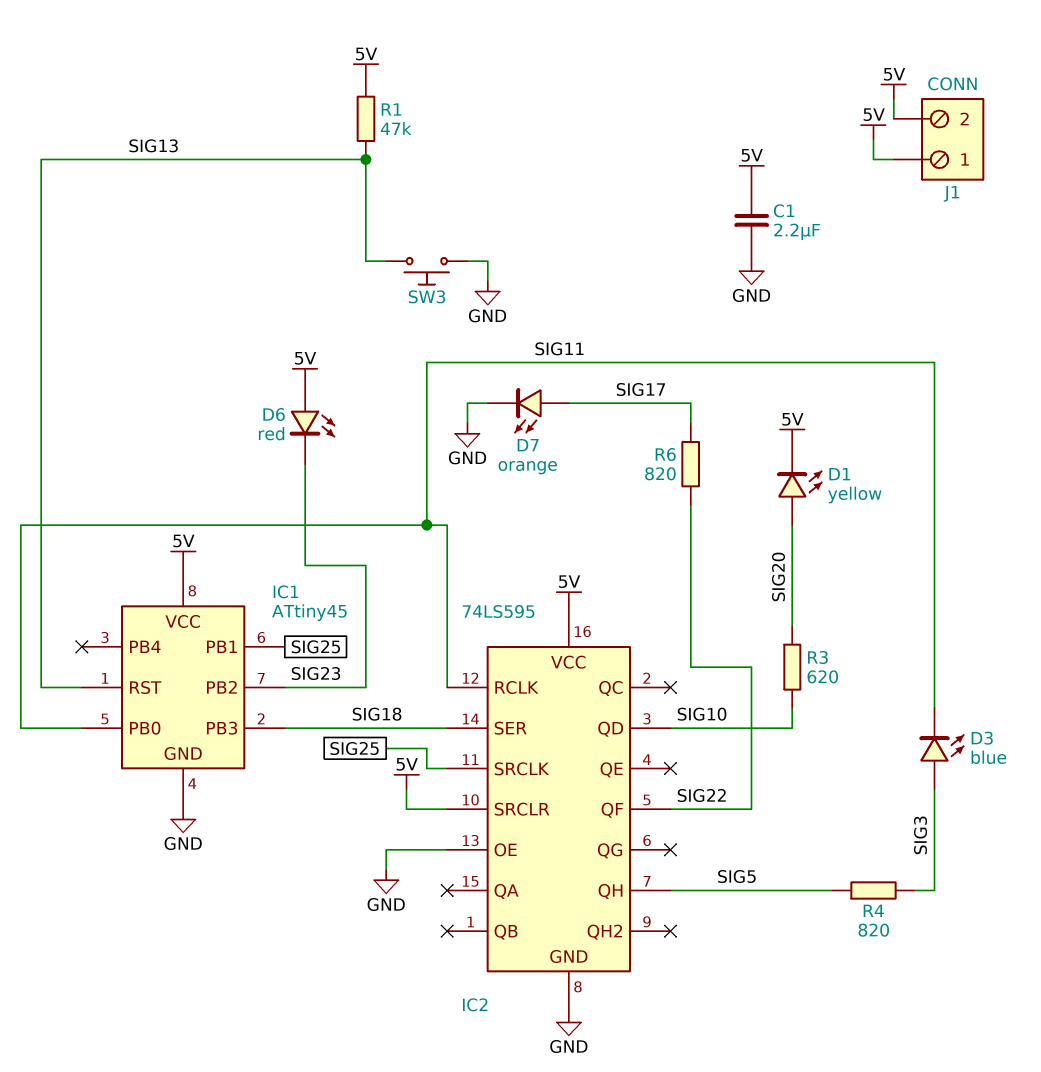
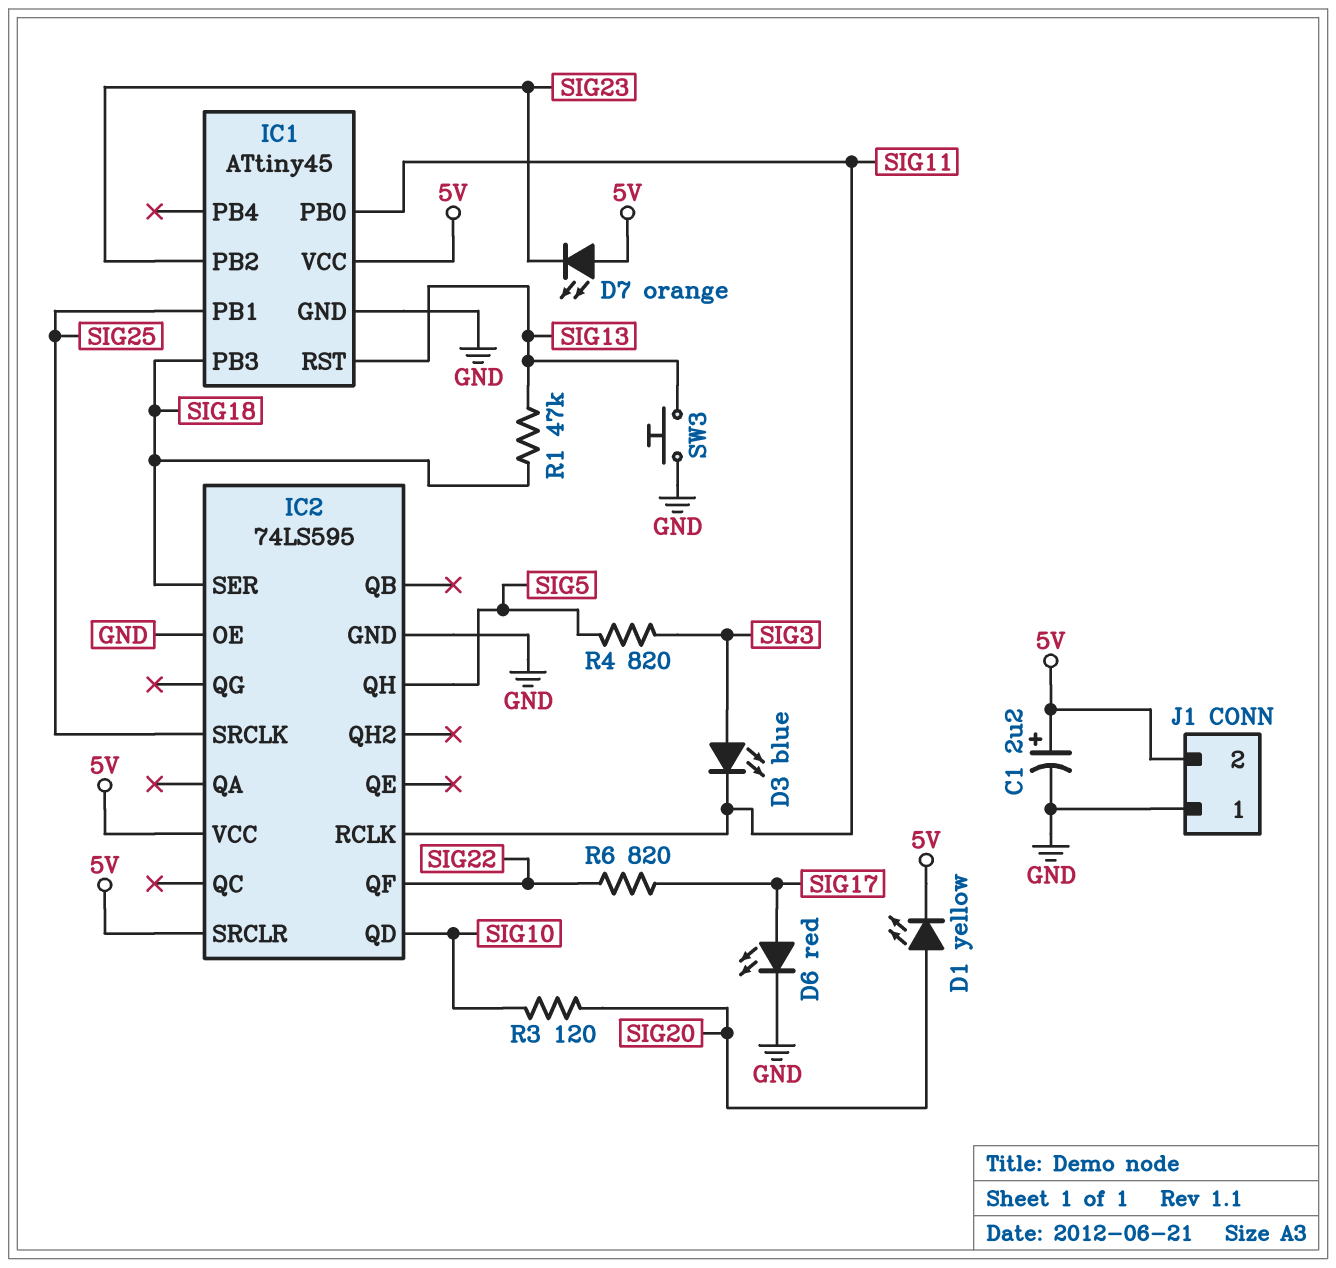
C1: 2.2uF (5V, GND) -> 2.2uF (plus 5V, minus GND)
D6: LED red (A 5V, K SIG23) -> LED red (A SIG17, K GND)
D7: LED orange (A SIG17, K GND) -> LED orange (A 5V, K SIG23)
J1 pin 1: 5V -> GND
R1: 47k (5V, SIG13) -> 47k (SIG13, SIG18)
R3: 620 (SIG10, SIG20) -> 120 (SIG10, SIG20)

